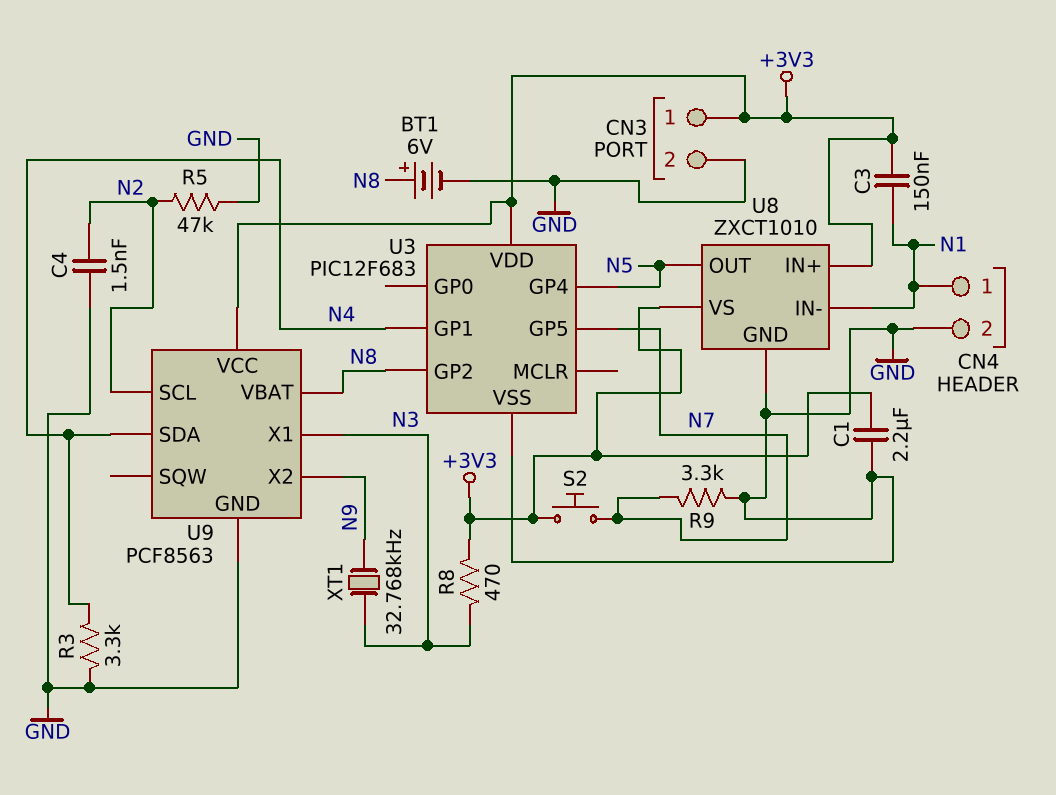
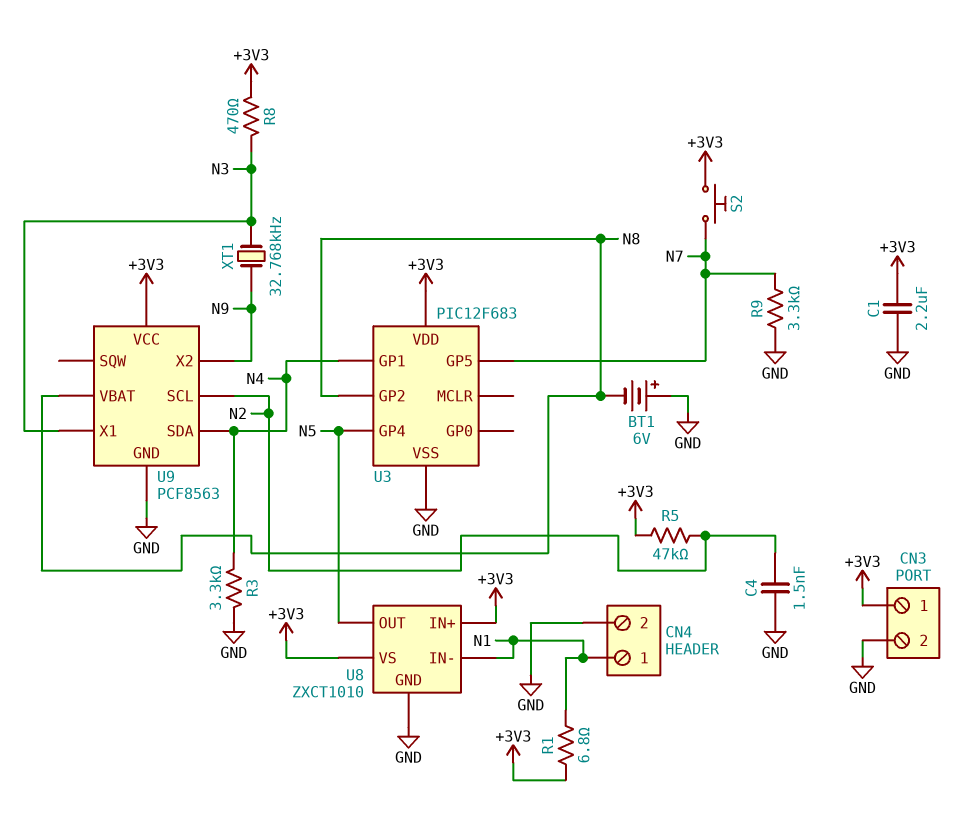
BT1: 6V (plus N8, minus GND) -> 6V (plus GND, minus N8)
C3: 150nF (+3V3, N1) -> none
R1: none -> 6.8 (+3V3, N1)
R5: 47k (GND, N2) -> 47k (+3V3, N2)

